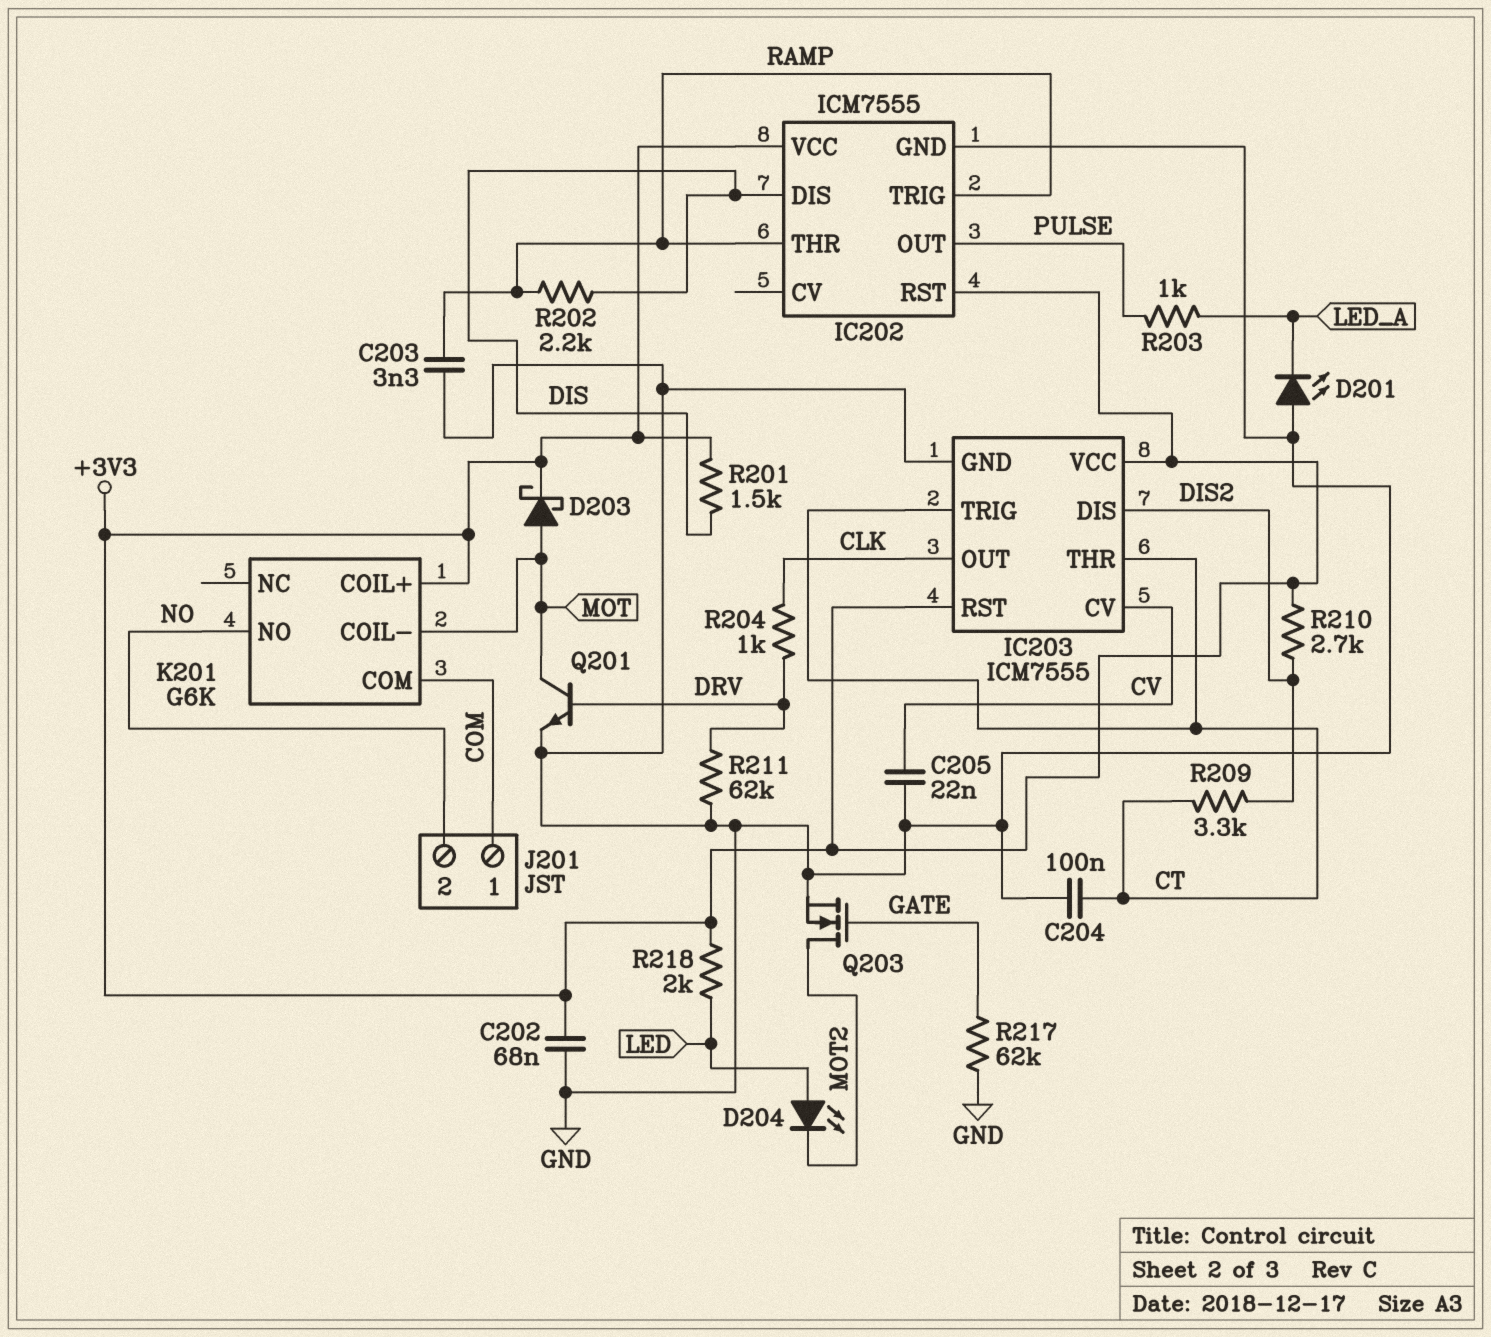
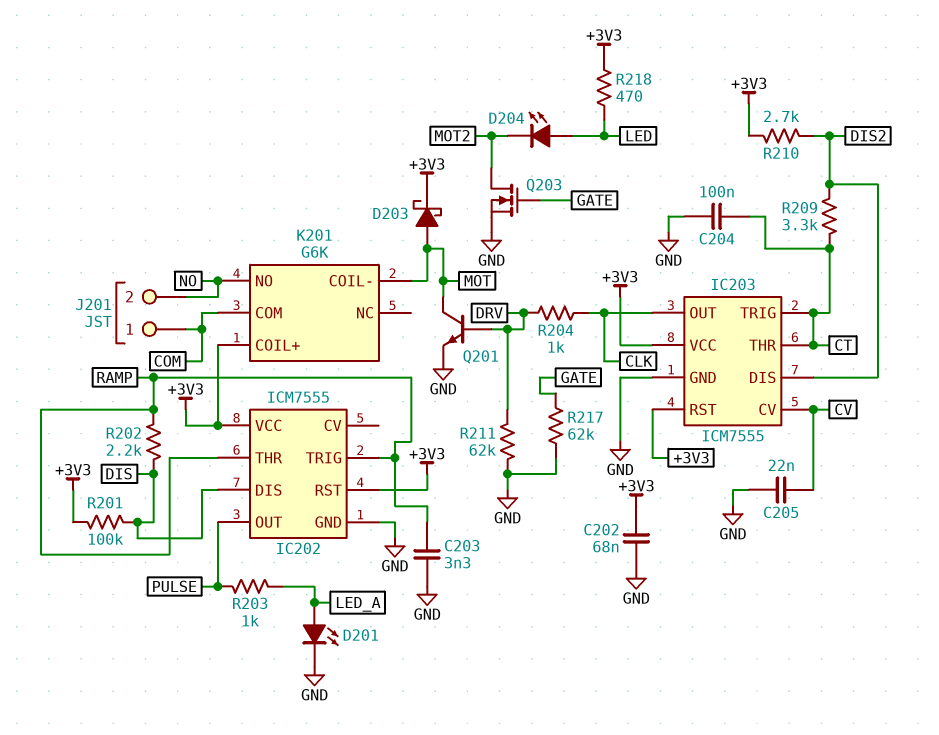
D201: LED (A GND, K LED_A) -> LED (A LED_A, K GND)
R201: 1.5k (+3V3, DIS) -> 100k (+3V3, DIS)
R218: 2k (+3V3, LED) -> 470 (+3V3, LED)

